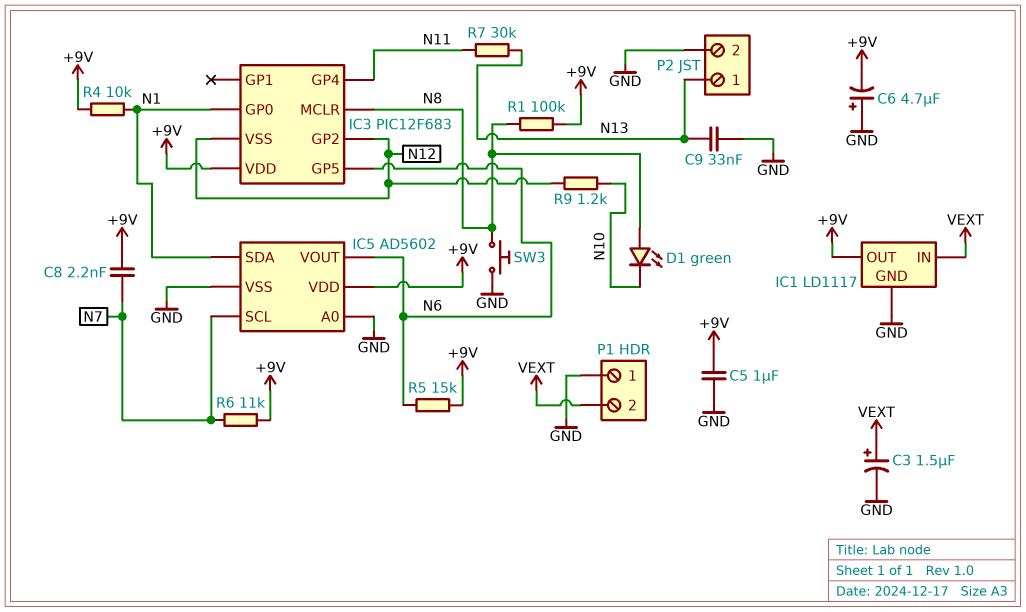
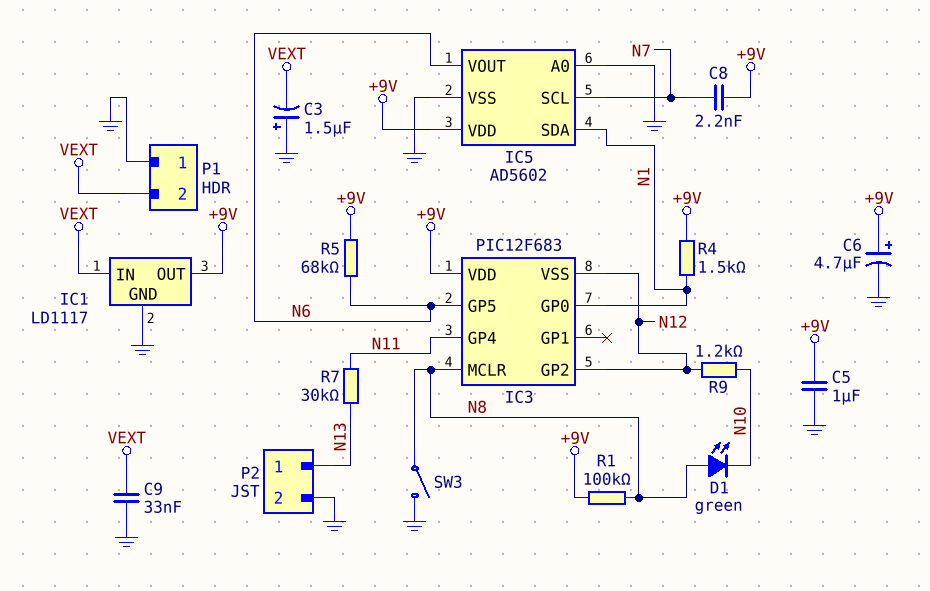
C3: 1.5uF (plus VEXT, minus GND) -> 1.5uF (plus GND, minus VEXT)
C6: 4.7uF (plus GND, minus +9V) -> 4.7uF (plus +9V, minus GND)
C9: 33nF (GND, N13) -> 33nF (GND, VEXT)
R4: 10k (+9V, N1) -> 1.5k (+9V, N1)
R5: 15k (+9V, N6) -> 68k (+9V, N6)
R6: 11k (+9V, N7) -> none
SW3: button (GND, N8) -> switch (GND, N8)

